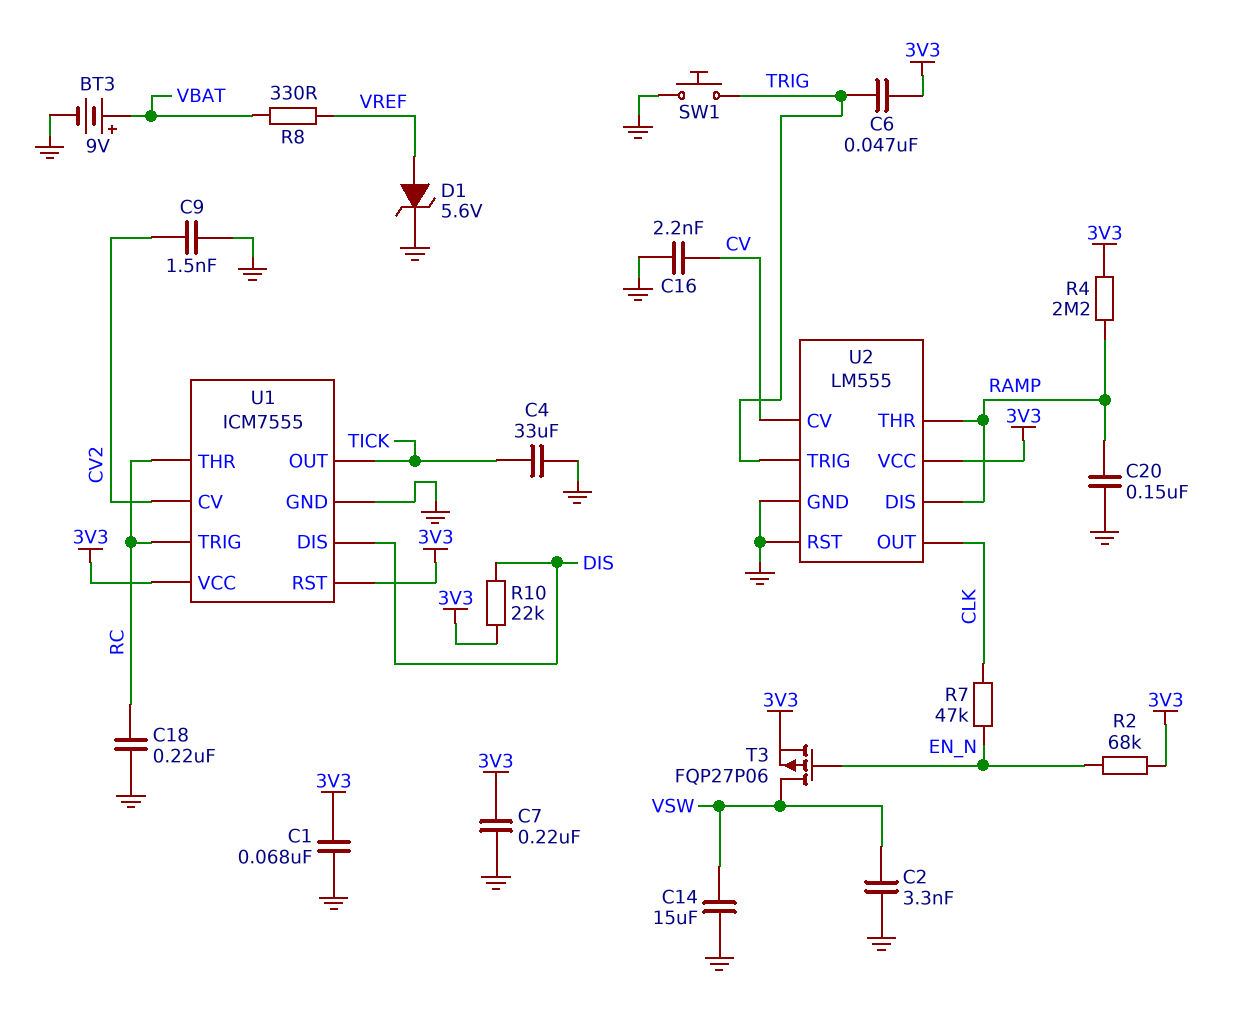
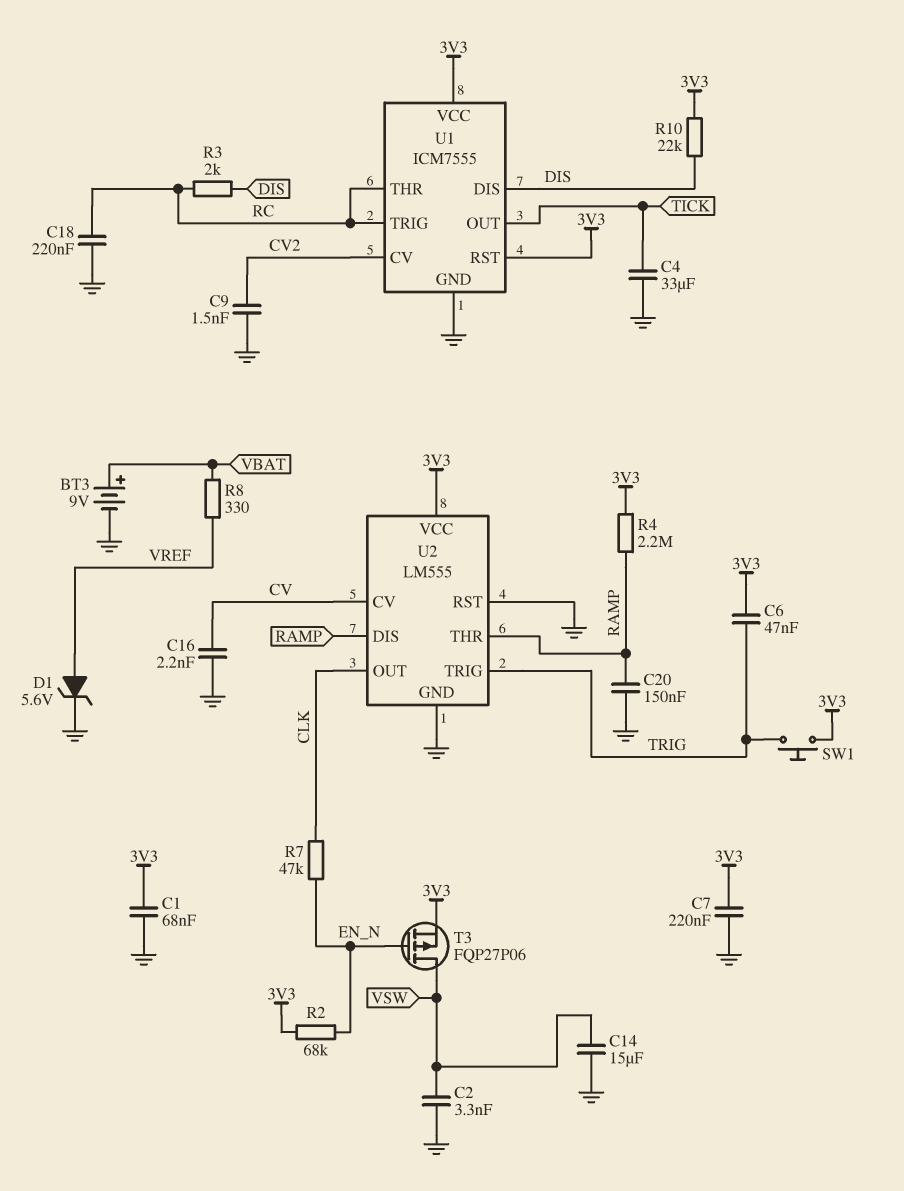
R3: none -> 2k (DIS, RC)
SW1: button (GND, TRIG) -> button (3V3, TRIG)

